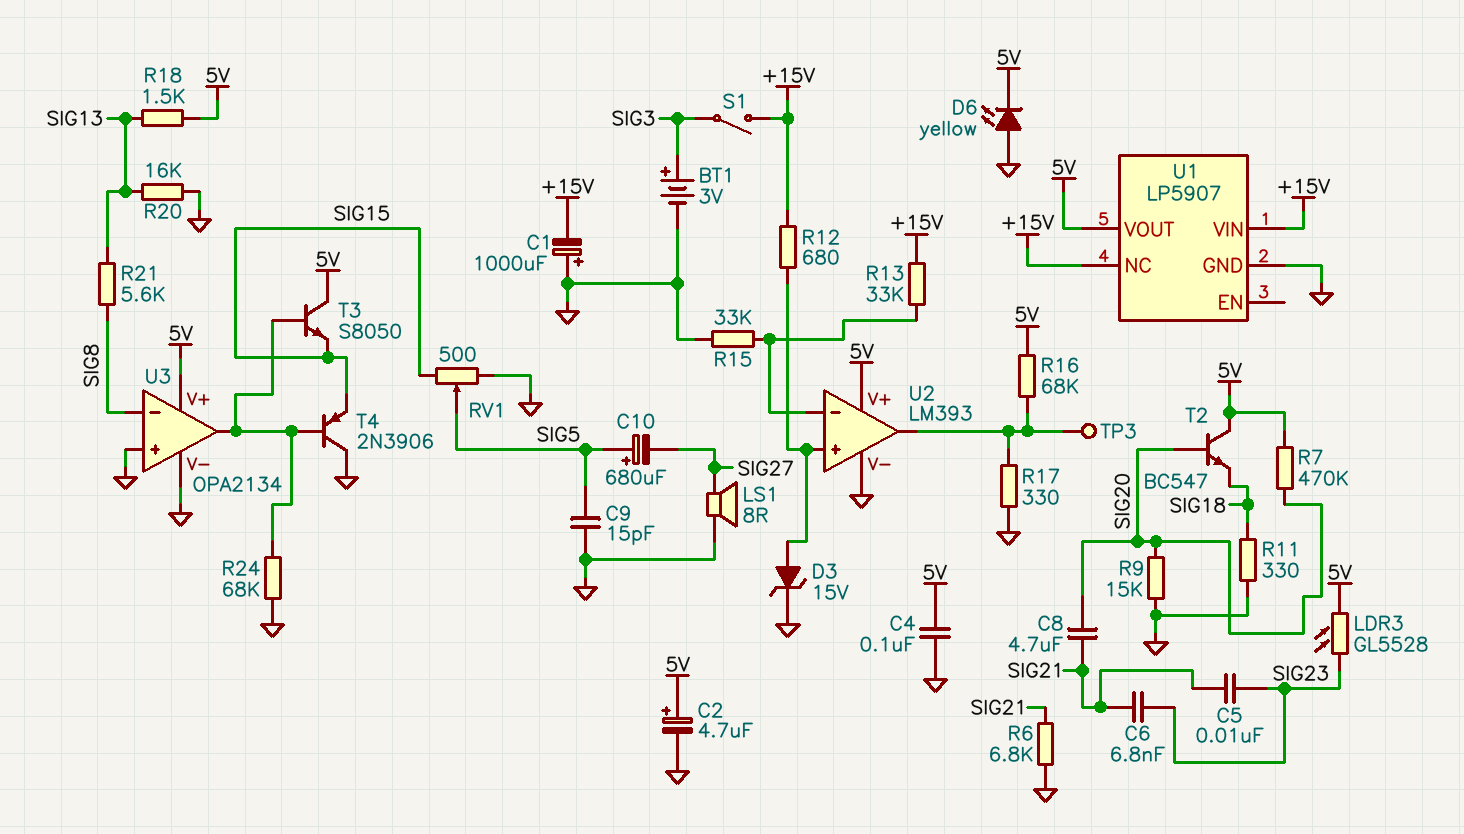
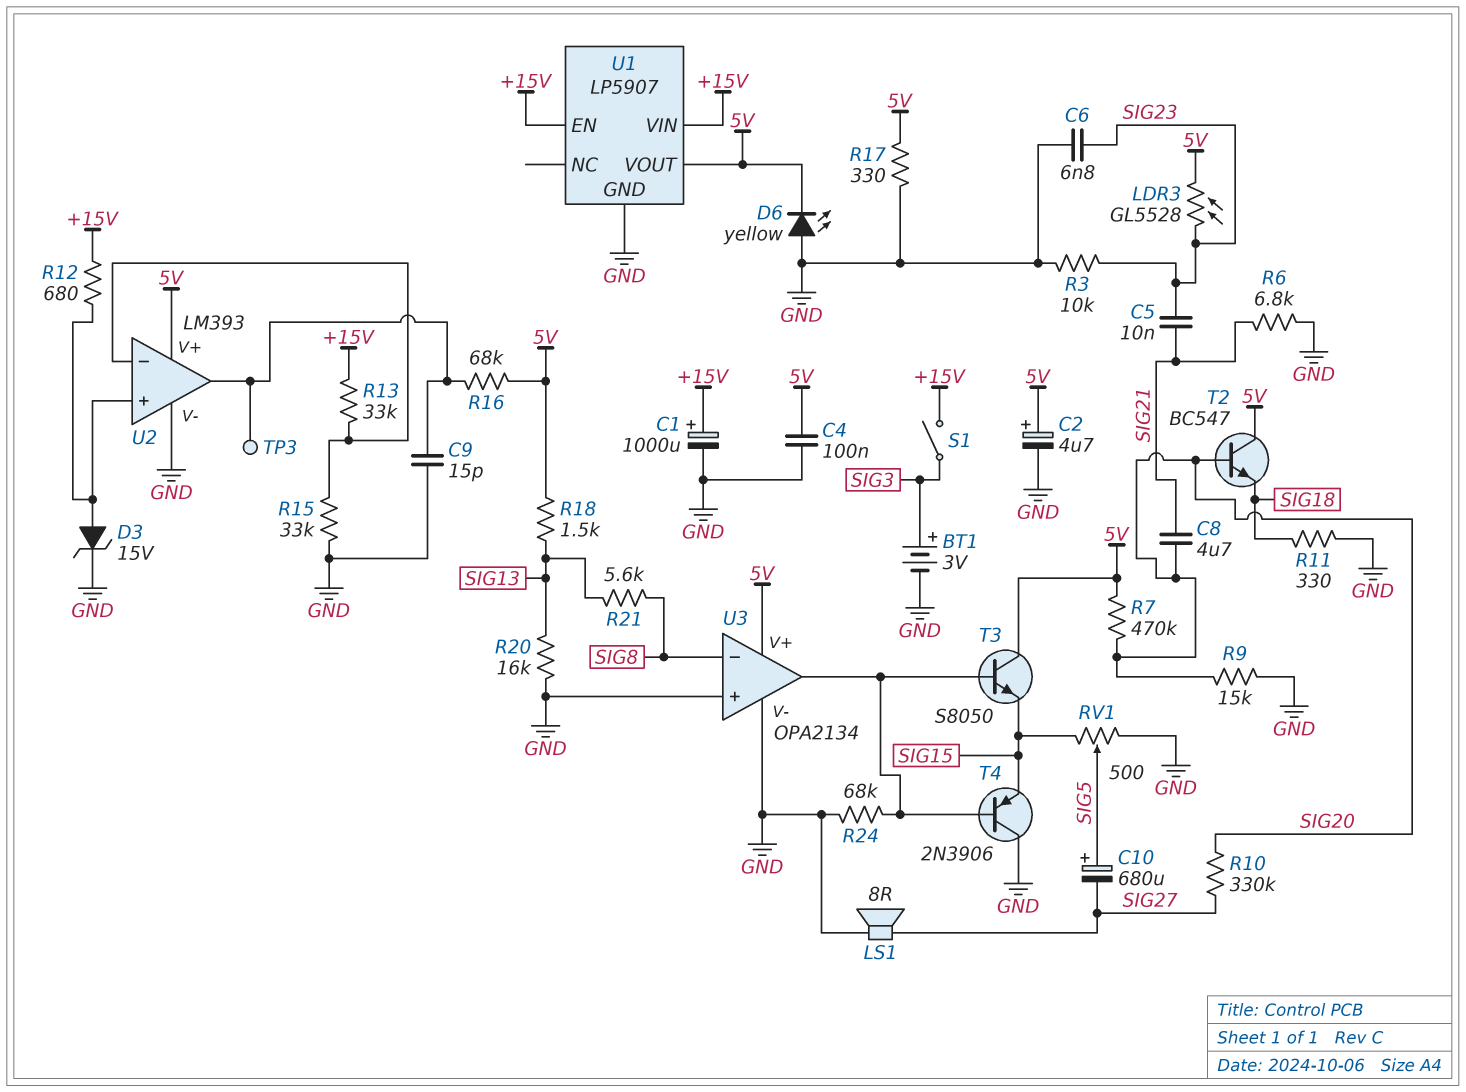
C1: 1000uF (plus GND, minus +15V) -> 1000uF (plus +15V, minus GND)
C6: 6.8nF (SIG21, SIG23) -> 6.8nF (GND, SIG23)
C9: 15pF (GND, SIG5) -> 15pF (GND, U2/out)
R3: none -> 10k (GND, SIG23)
R10: none -> 330k (SIG20, SIG27)
R17: 330 (GND, U2/out) -> 330 (5V, GND)
U1 pin EN: none -> +15V
U1 pin NC: +15V -> none

